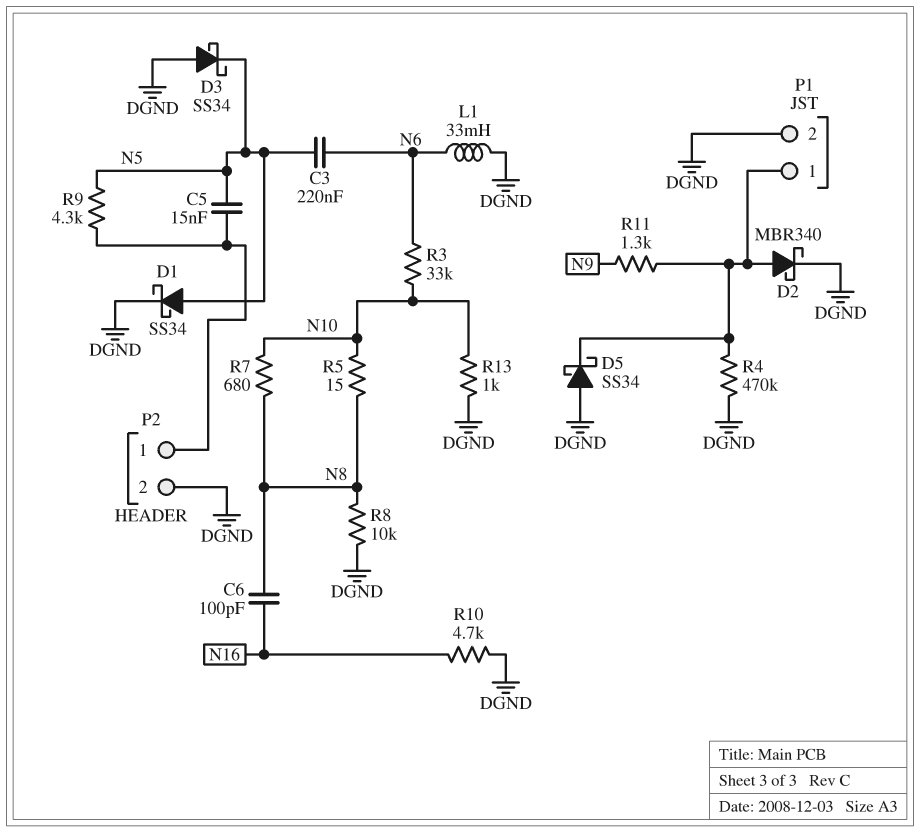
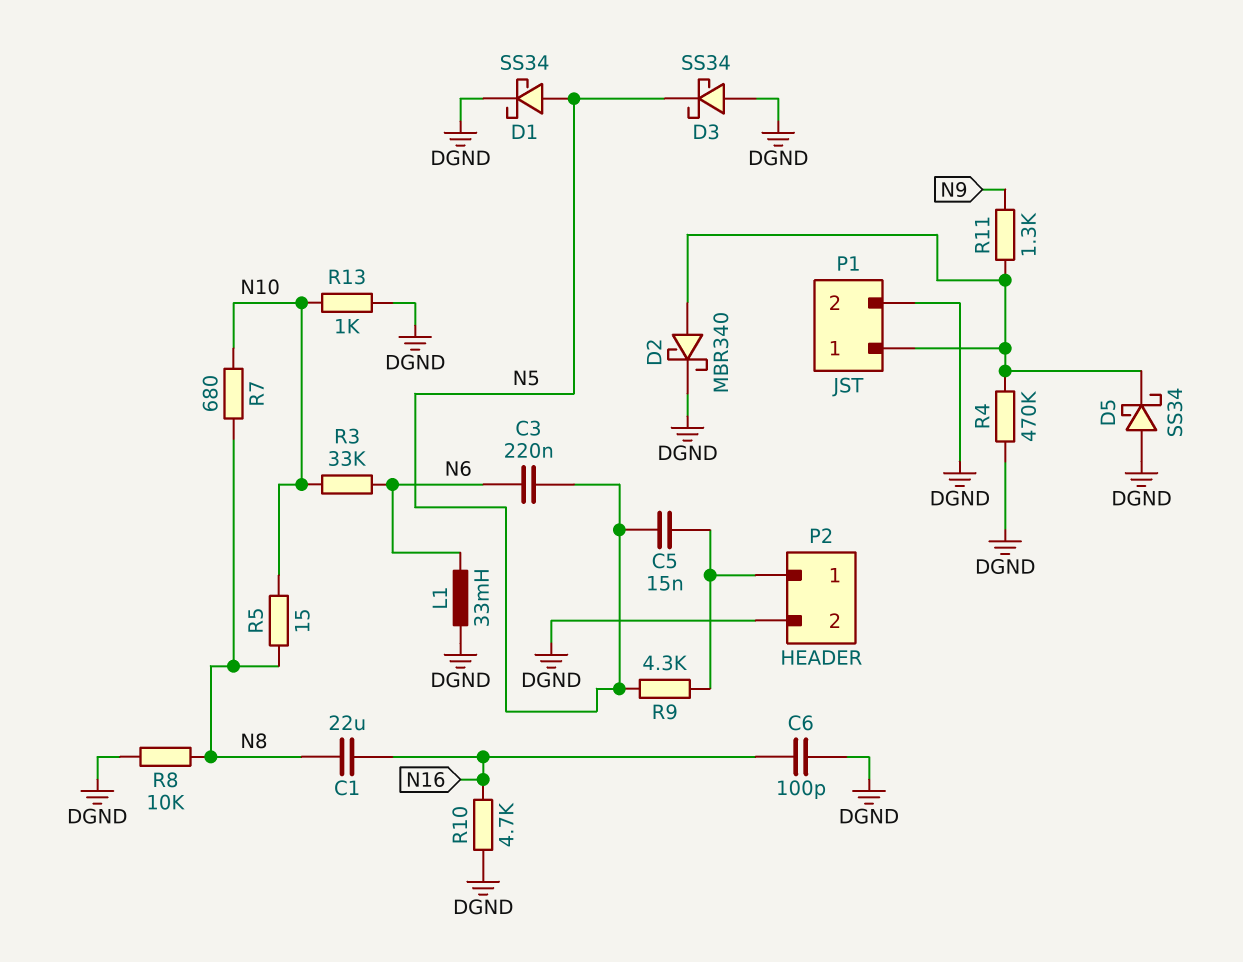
C1: none -> 22uF (N8, N16)
C6: 100pF (N8, N16) -> 100pF (DGND, N16)

